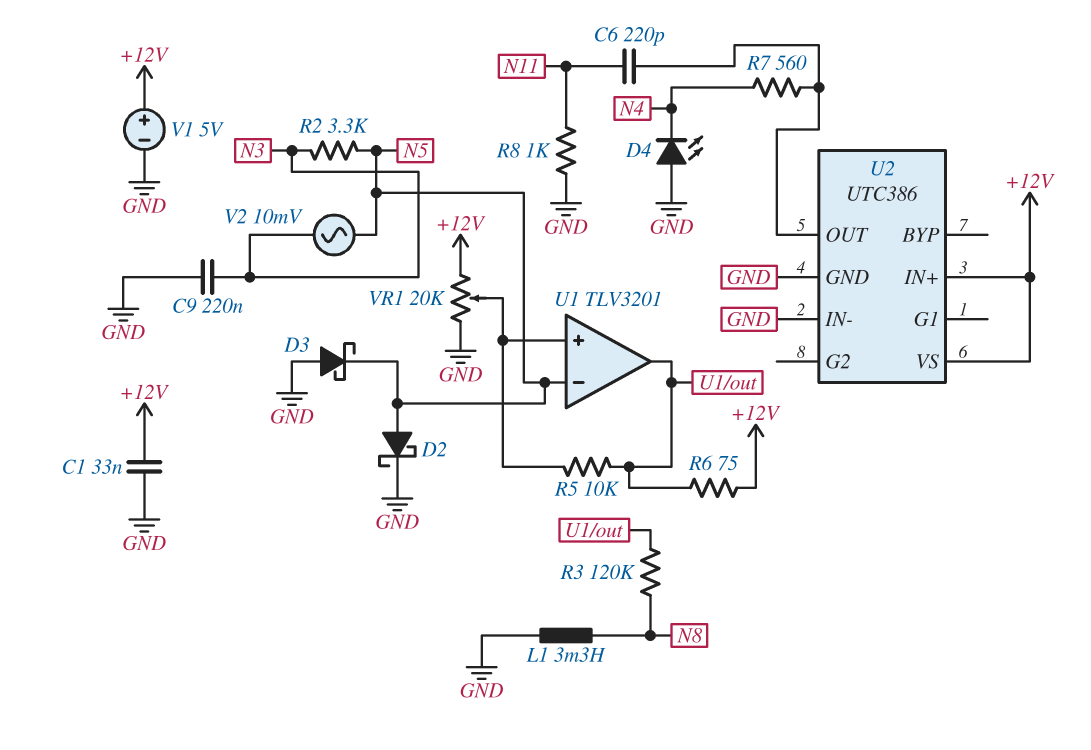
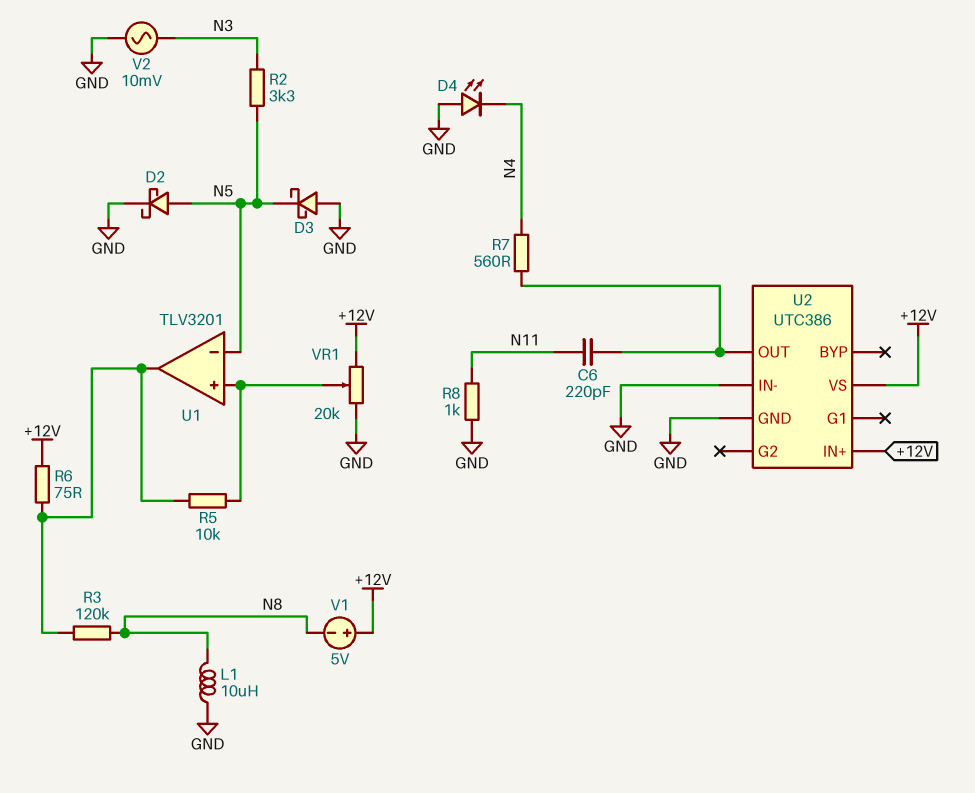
C1: 33nF (+12V, GND) -> none
C9: 220nF (GND, N3) -> none
L1: 3.3mH (GND, N8) -> 10uH (GND, N8)
V1: 5V (plus +12V, minus GND) -> 5V (plus +12V, minus N8)
V2: AC 10mV (N3, N5) -> AC 10mV (GND, N3)

